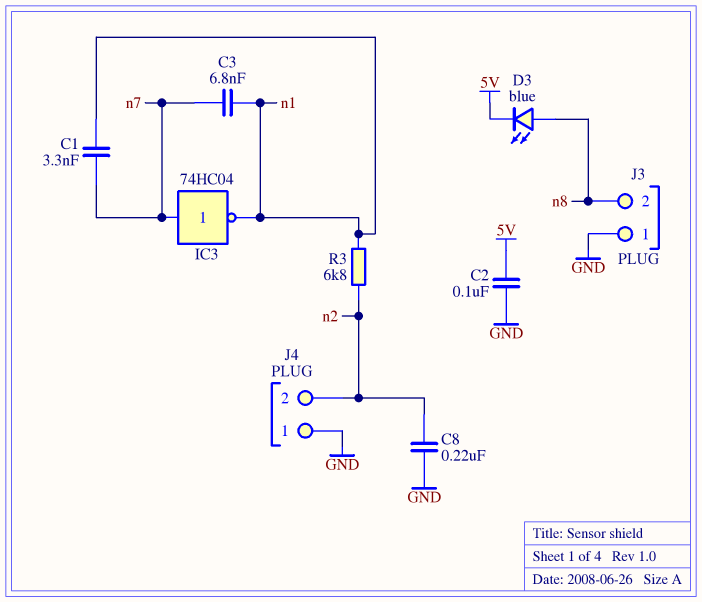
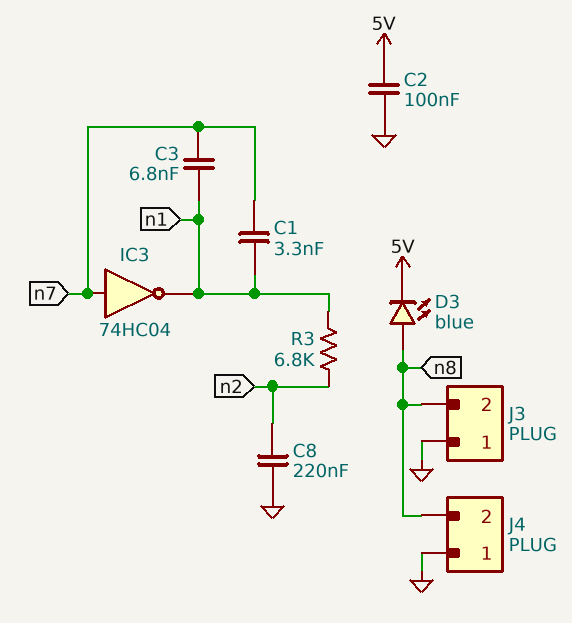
J4 pin 2: n2 -> n8

